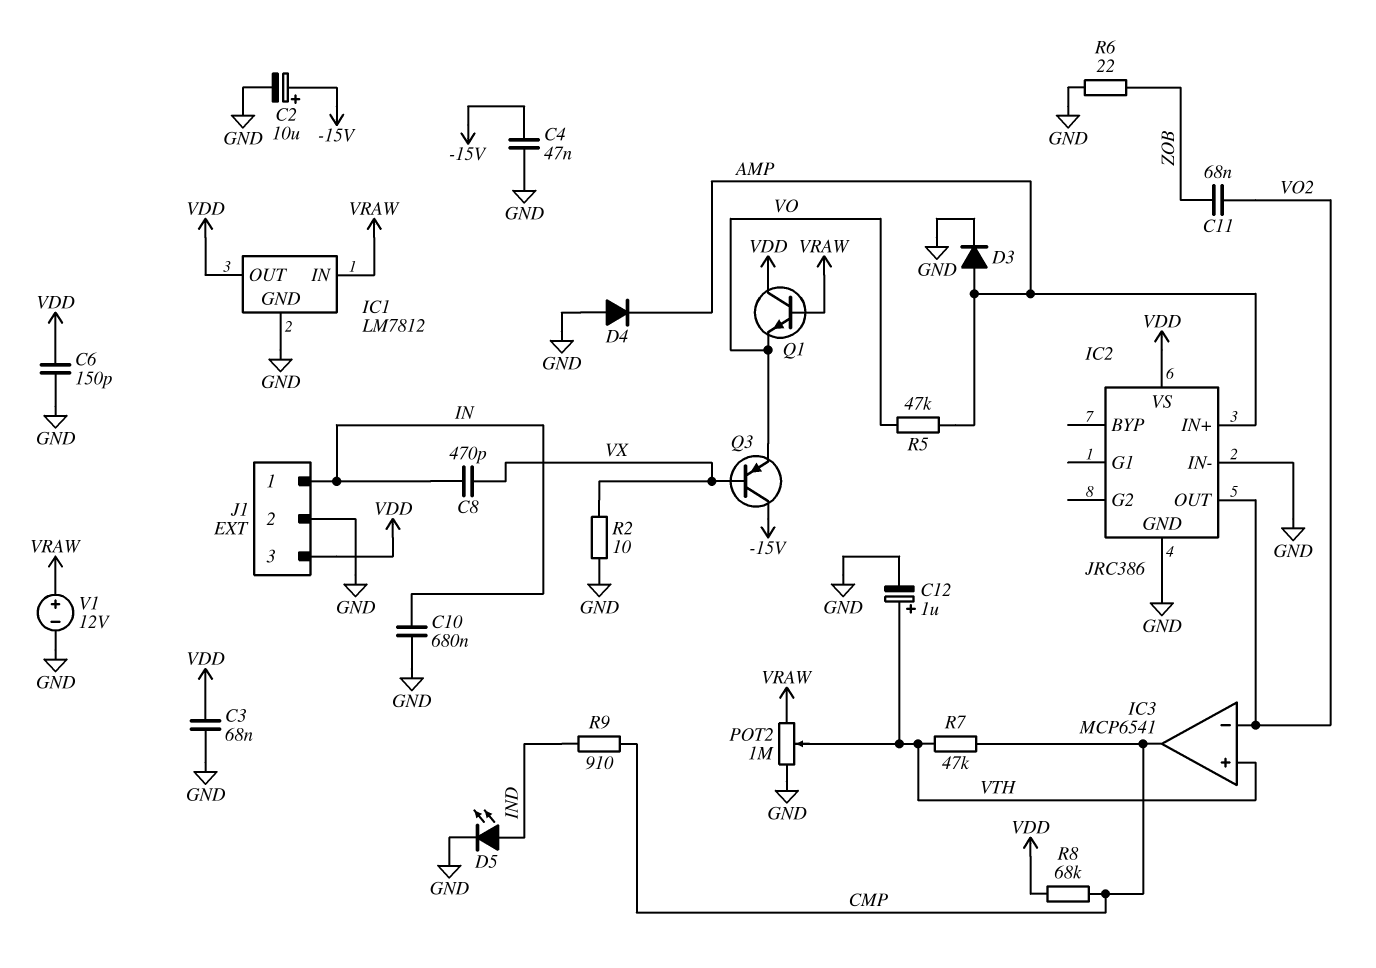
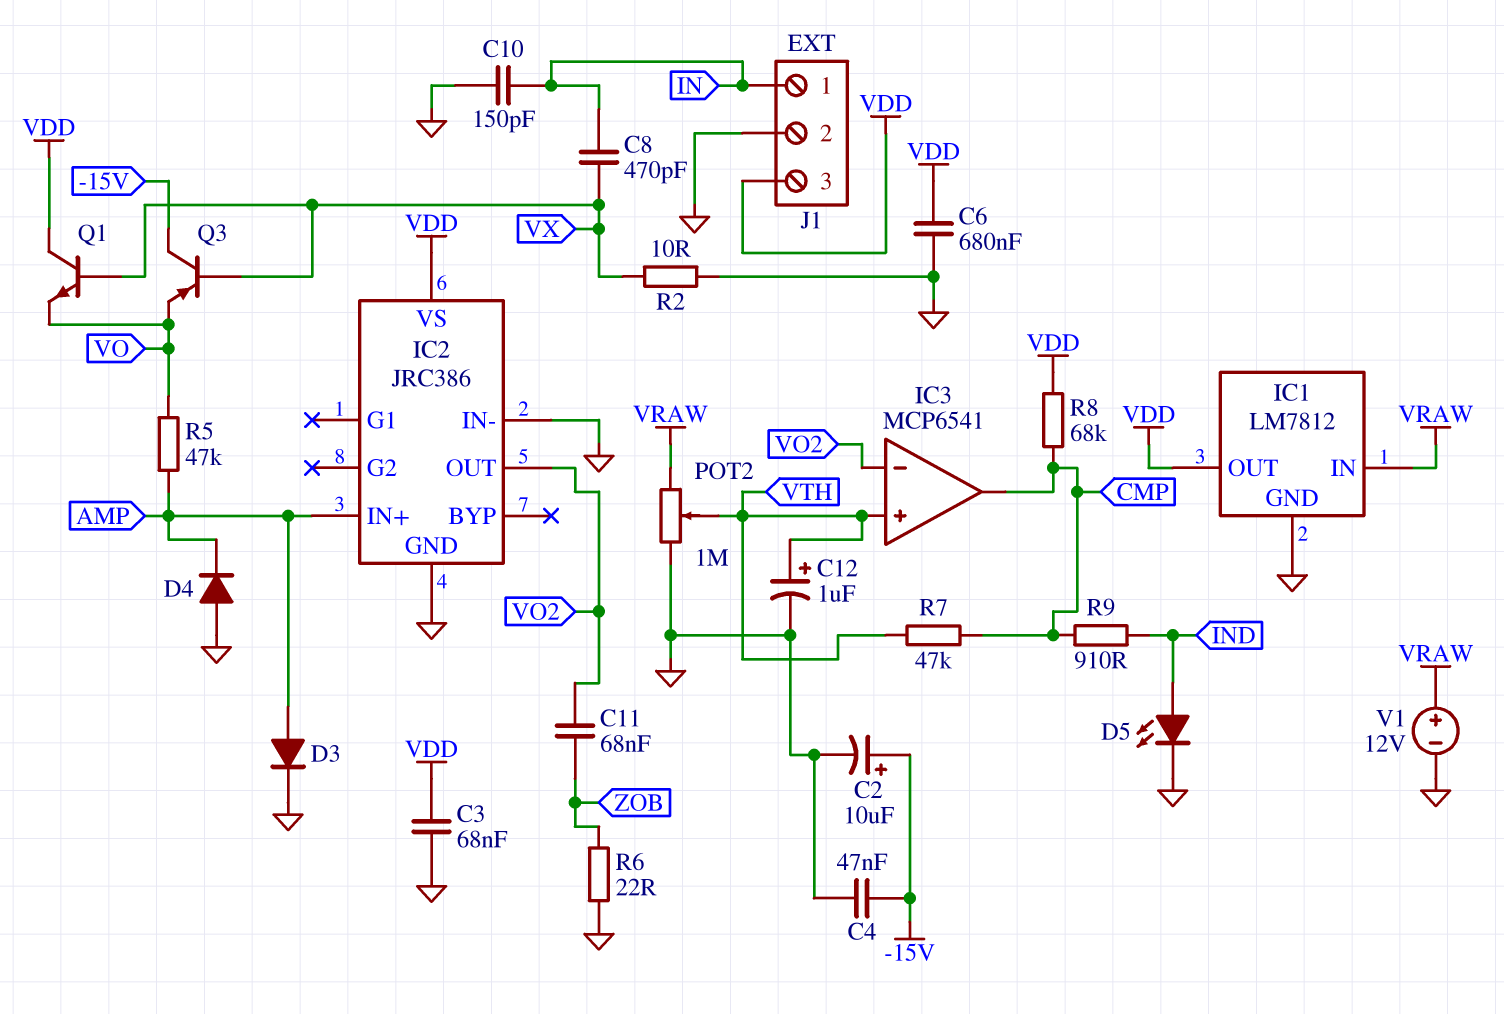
C6: 150pF (GND, VDD) -> 680nF (GND, VDD)
C10: 680nF (GND, IN) -> 150pF (GND, IN)
Q1: NPN (B VRAW, C VDD, E VO) -> NPN (B VX, C VDD, E VO)

